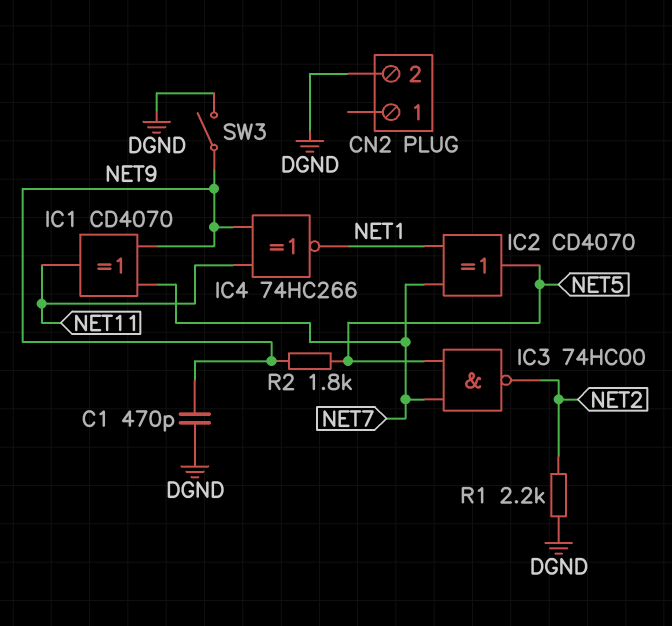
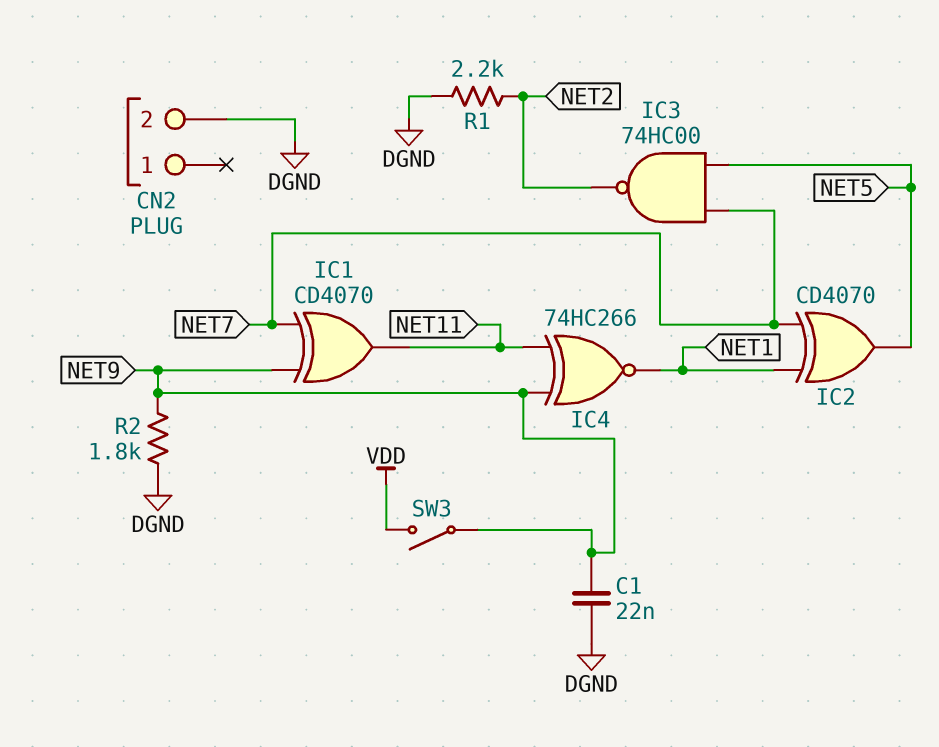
C1: 470pF (DGND, NET9) -> 22nF (DGND, NET9)
R2: 1.8k (NET5, NET9) -> 1.8k (DGND, NET9)
SW3: switch (DGND, NET9) -> switch (NET9, VDD)

